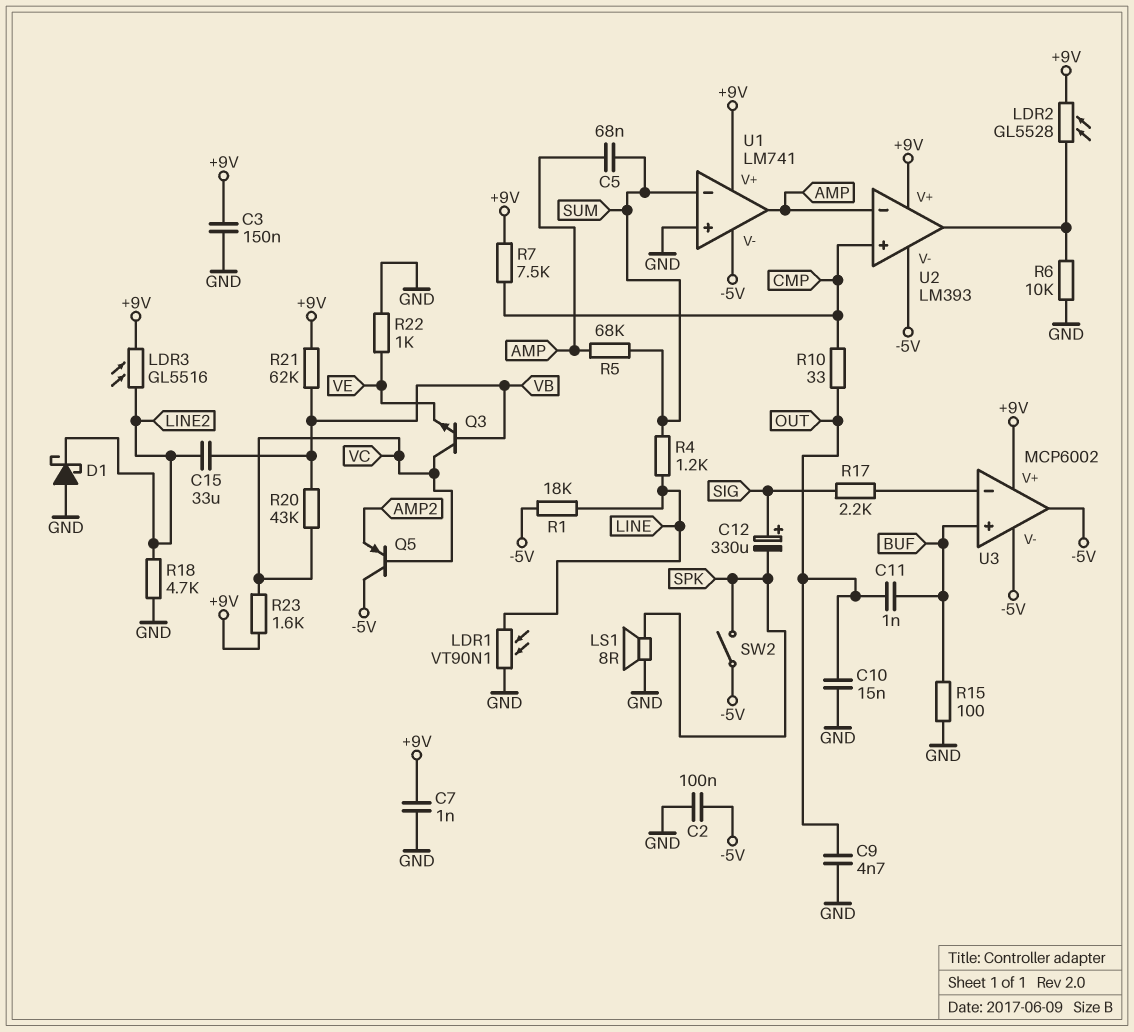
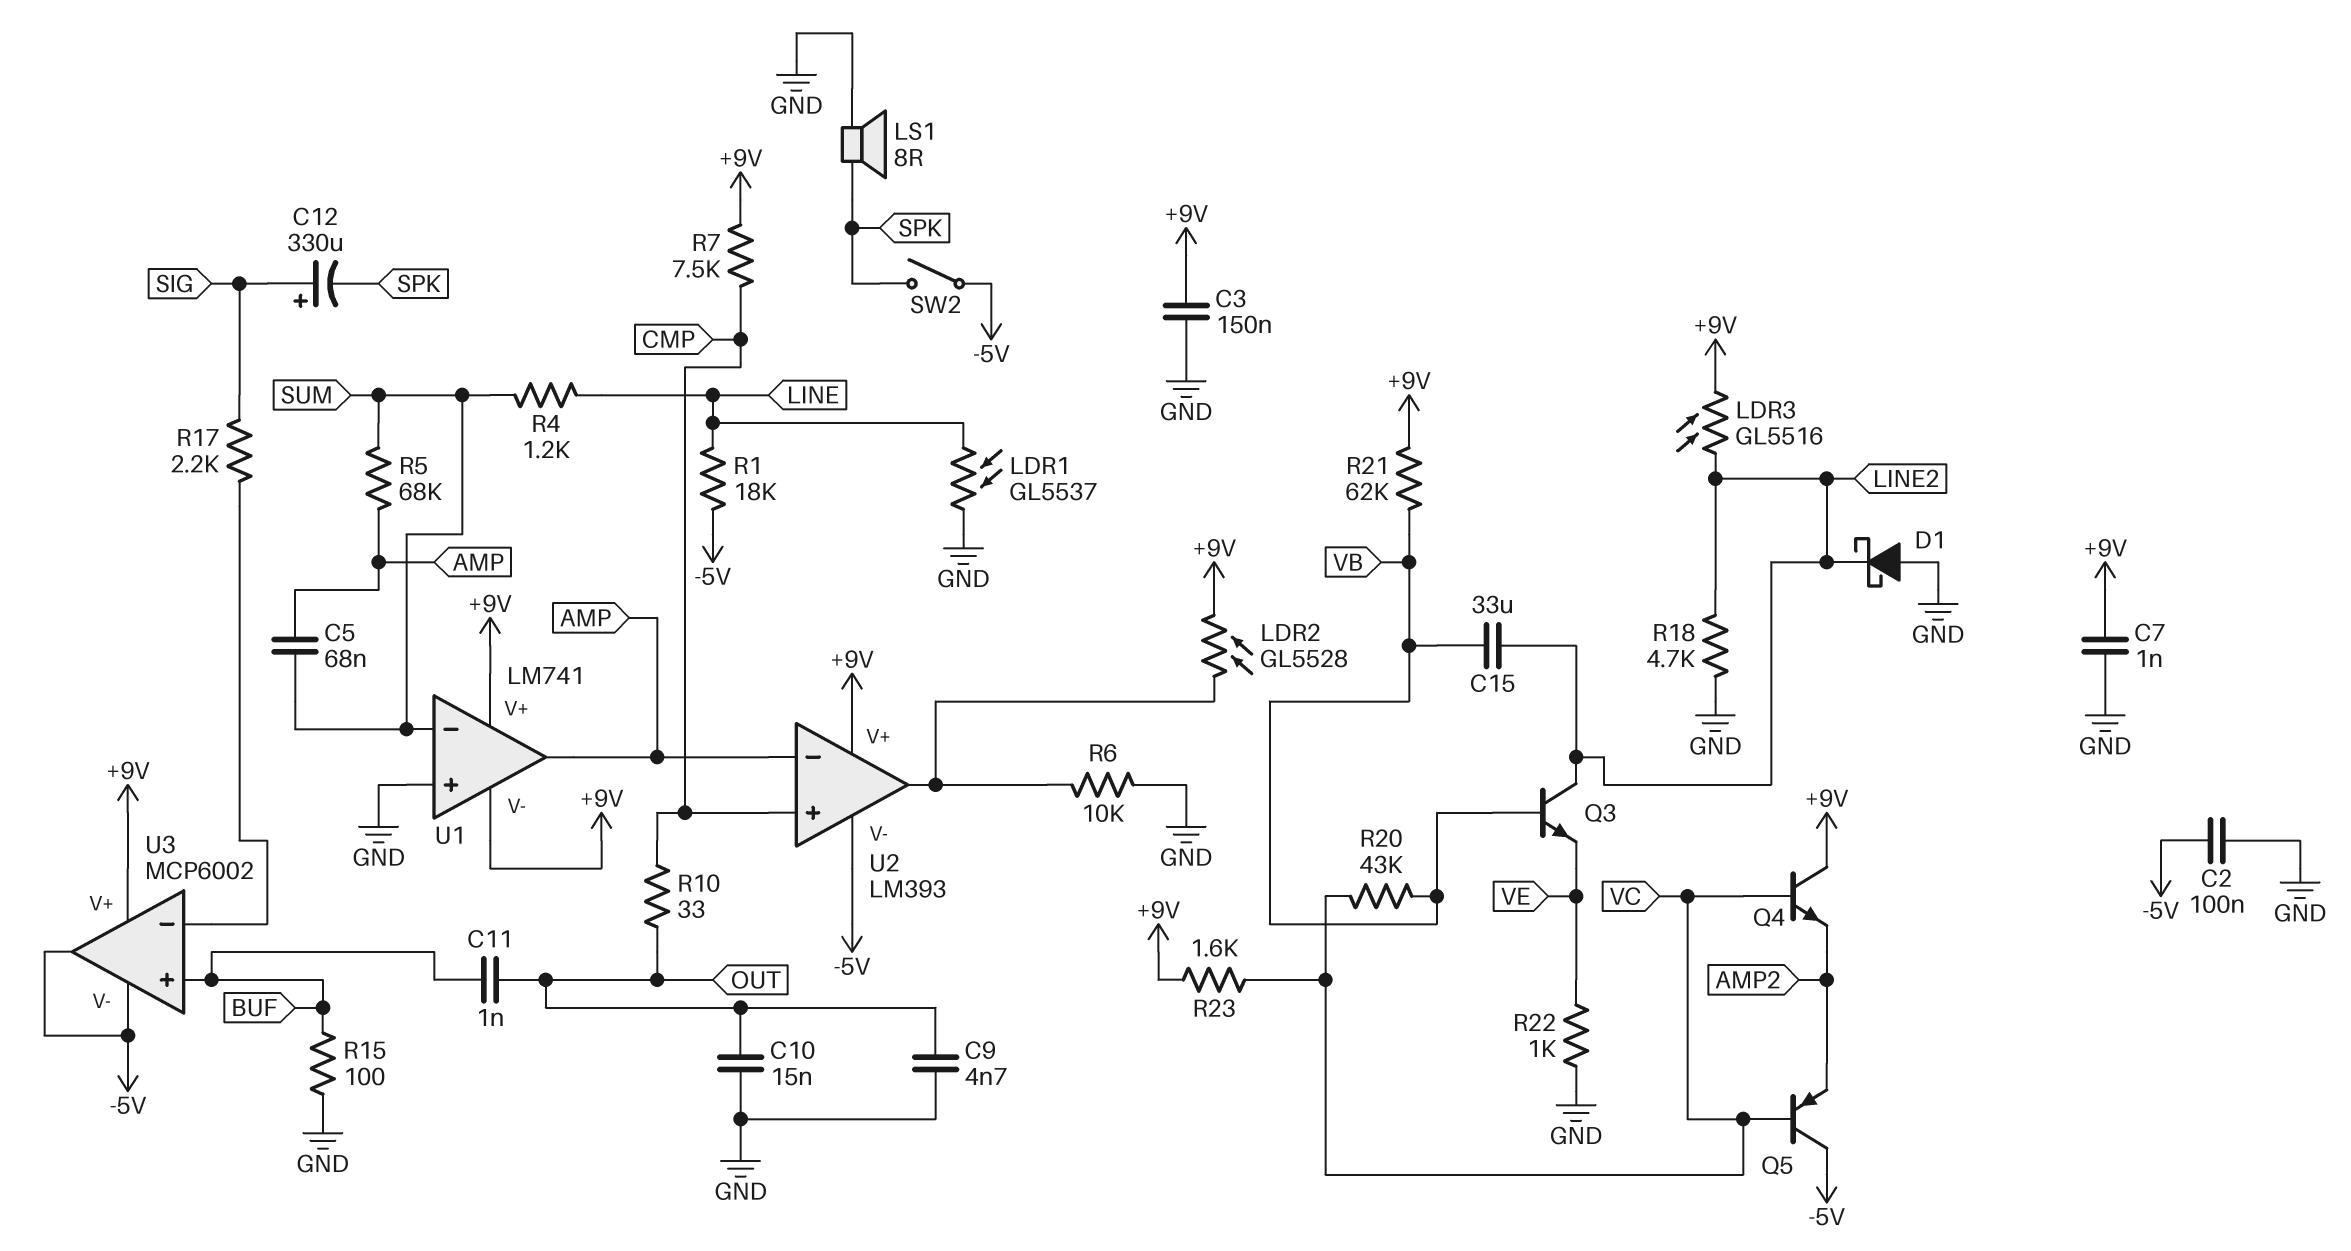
LDR1: VT90N1 (GND, LINE) -> GL5537 (GND, LINE)
Q3: NPN (B VB, C VC, E VE) -> NPN (B VB, C LINE2, E VE)
Q4: none -> NPN (B VC, C +9V, E AMP2)
U1 pin V-: -5V -> +9V

